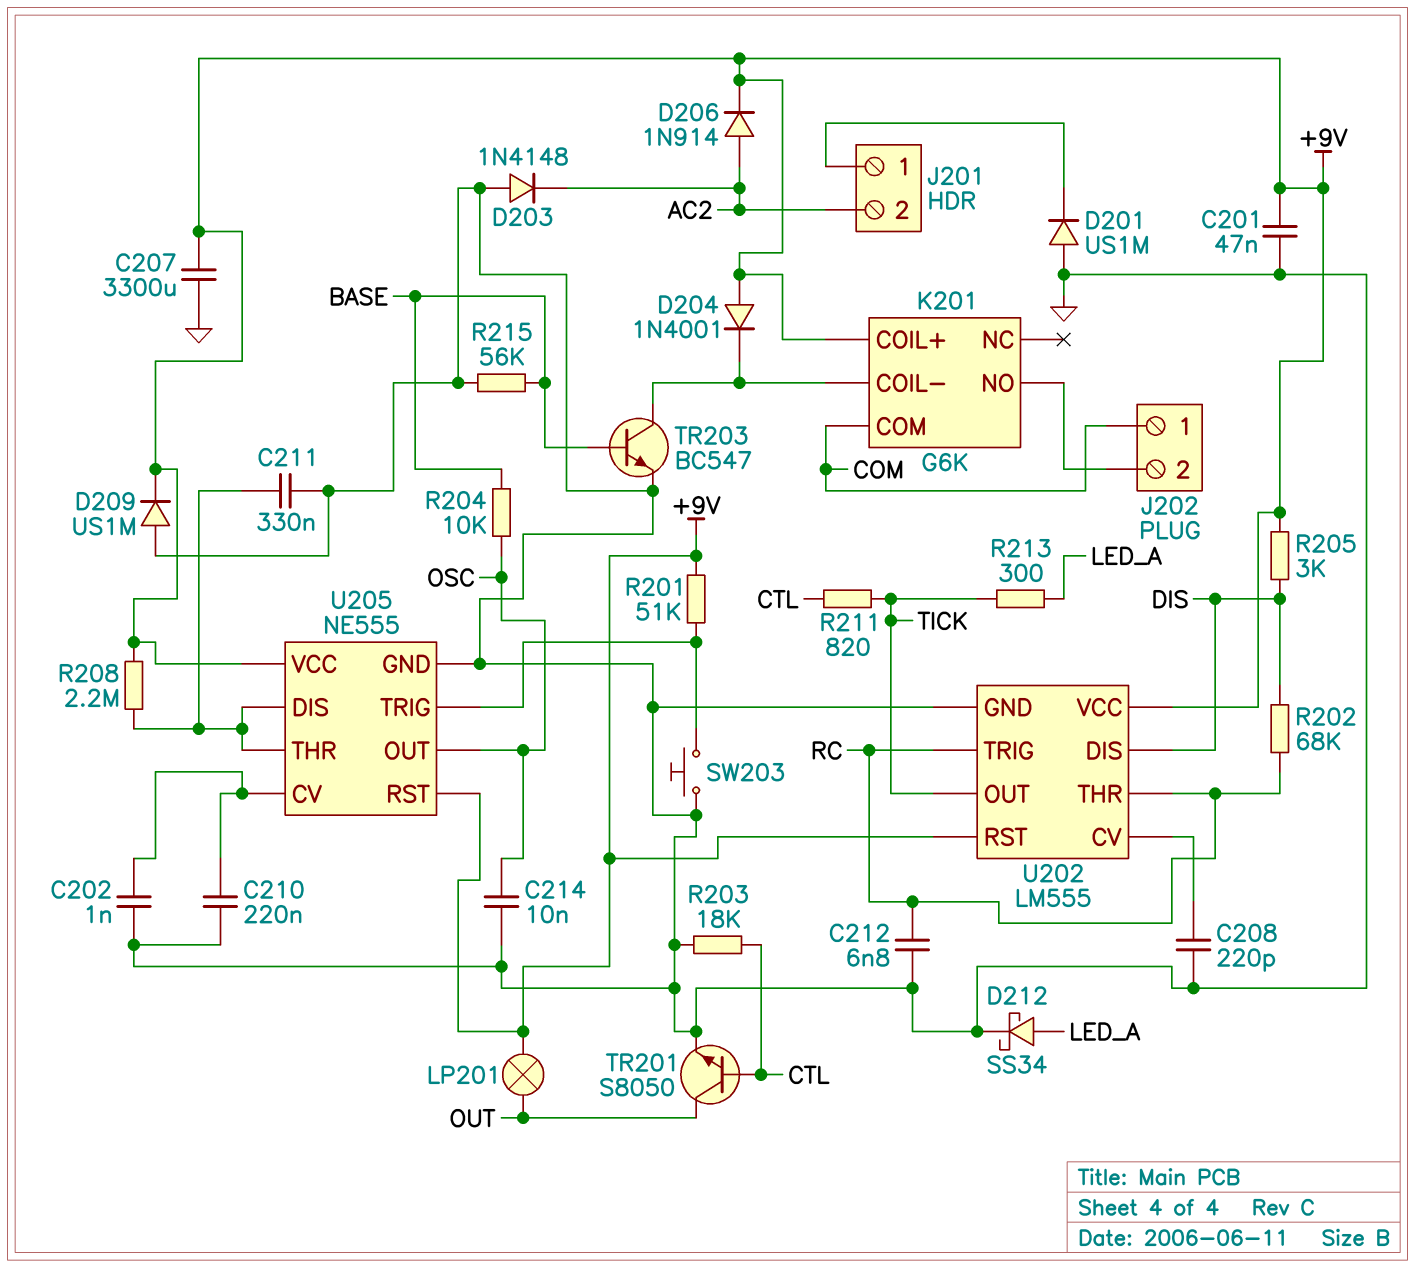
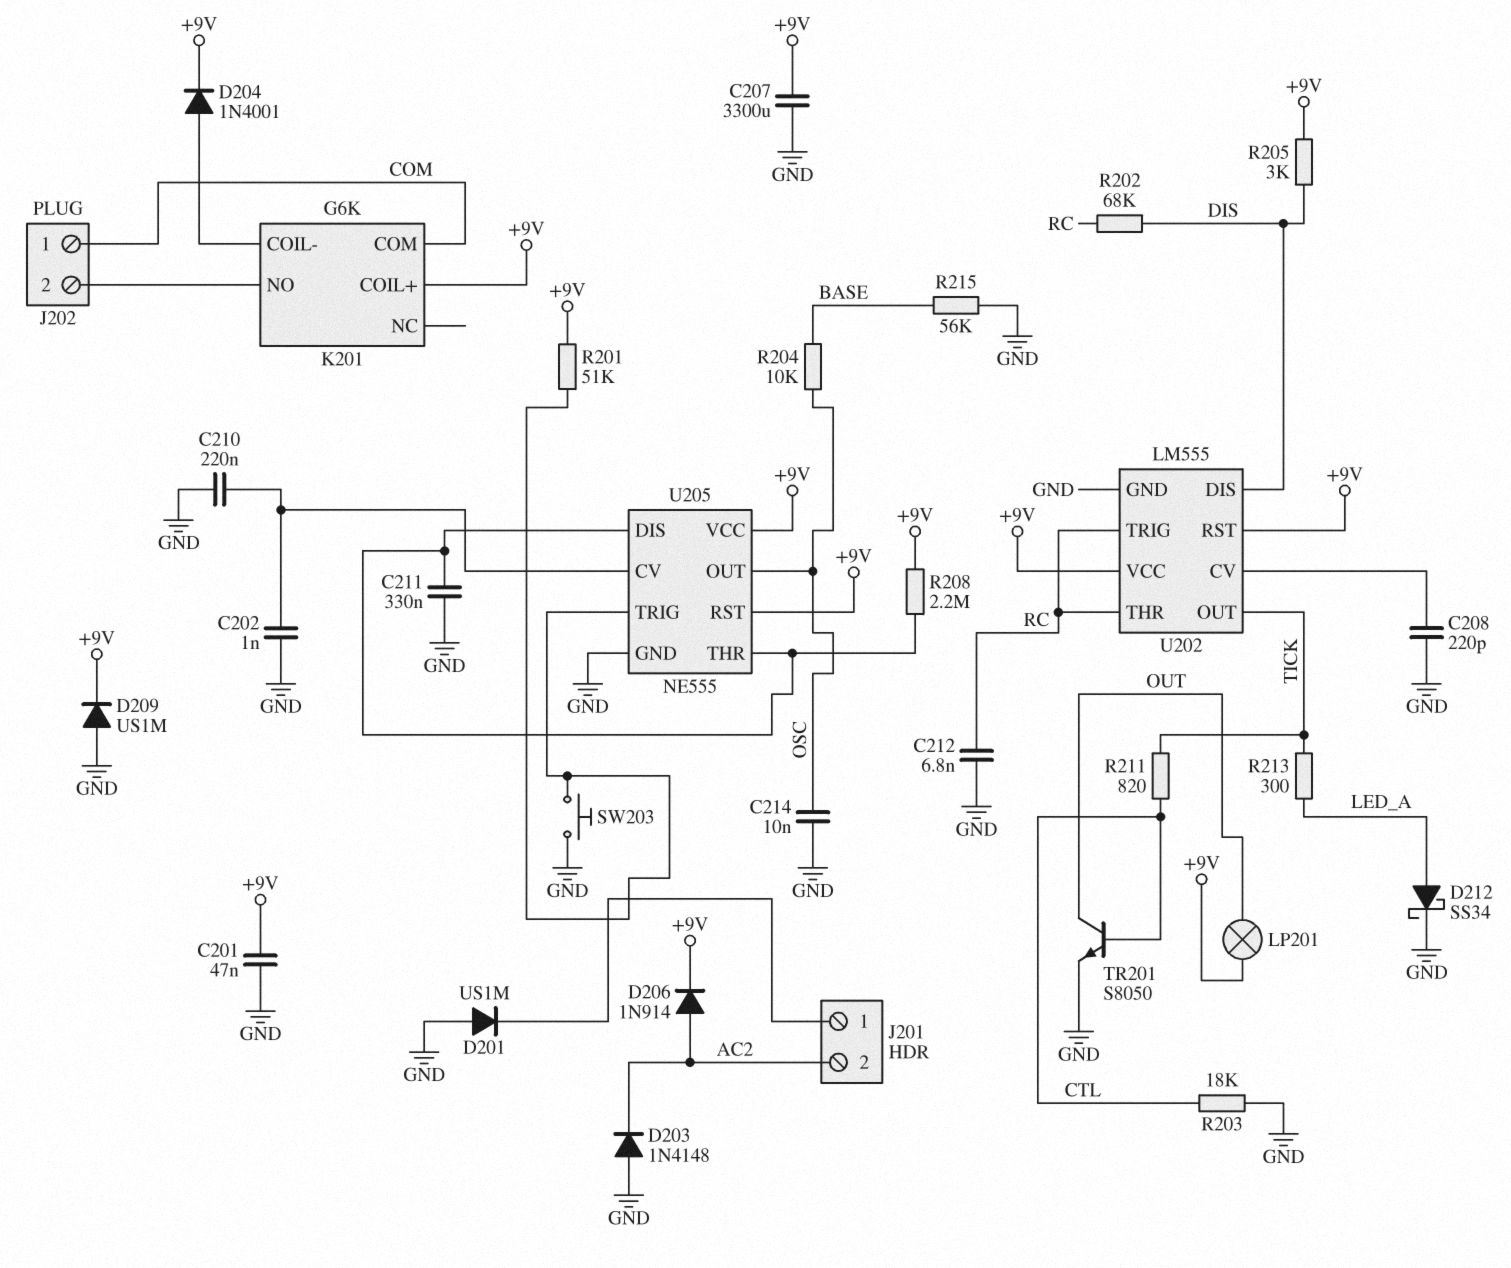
D204: diode 1N4001 (A +9V, K K201/COIL-) -> diode 1N4001 (A K201/COIL-, K +9V)
TR203: NPN BC547 (B BASE, C K201/COIL-, E GND) -> none

